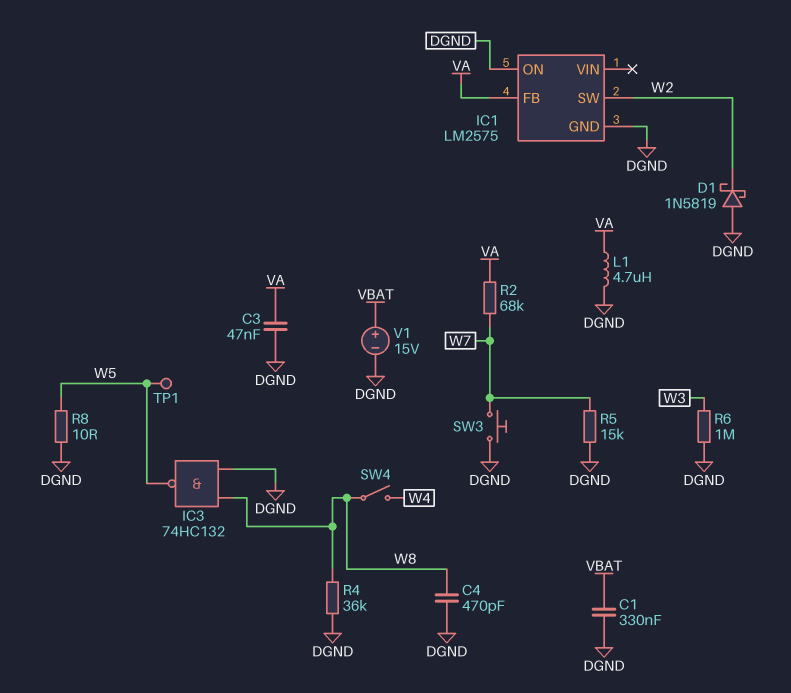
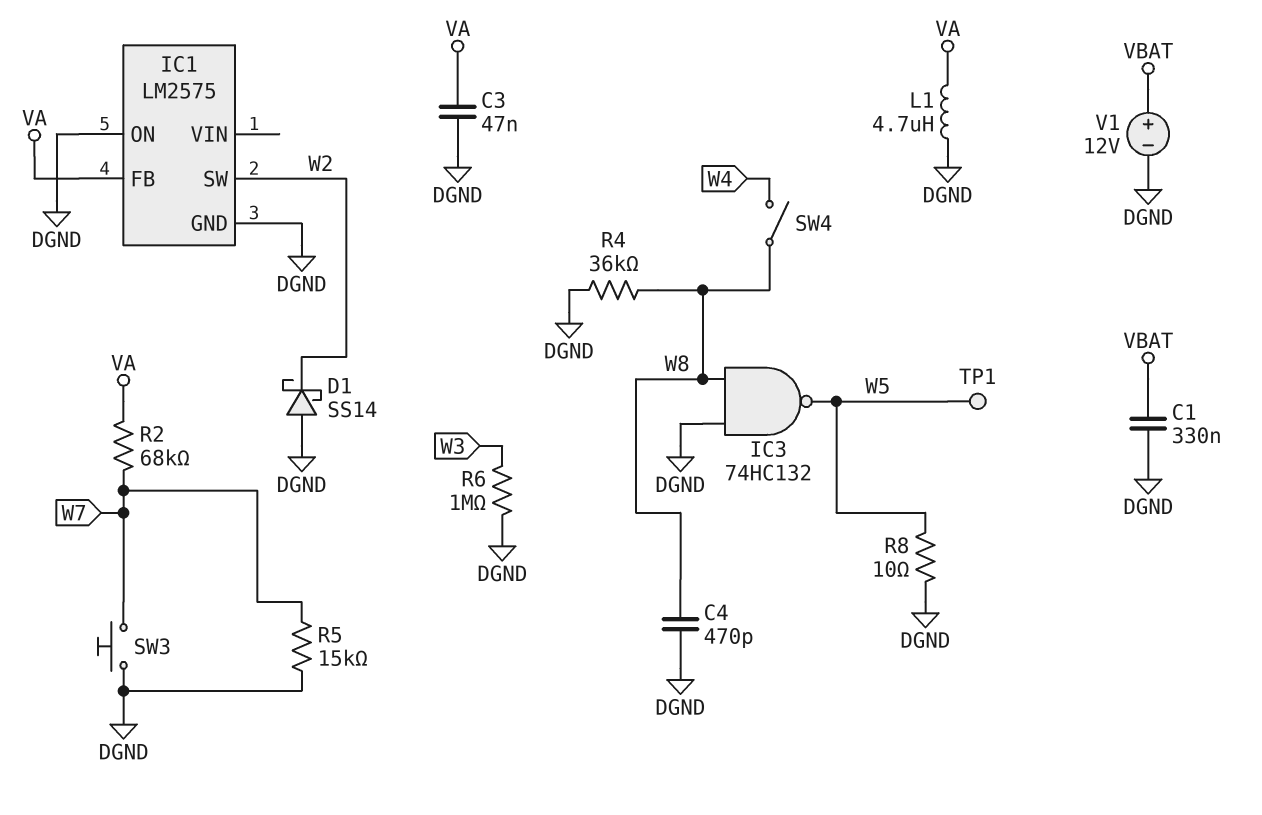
D1: schottky 1N5819 (A DGND, K W2) -> schottky SS14 (A DGND, K W2)
V1: 15V (plus VBAT, minus DGND) -> 12V (plus VBAT, minus DGND)

